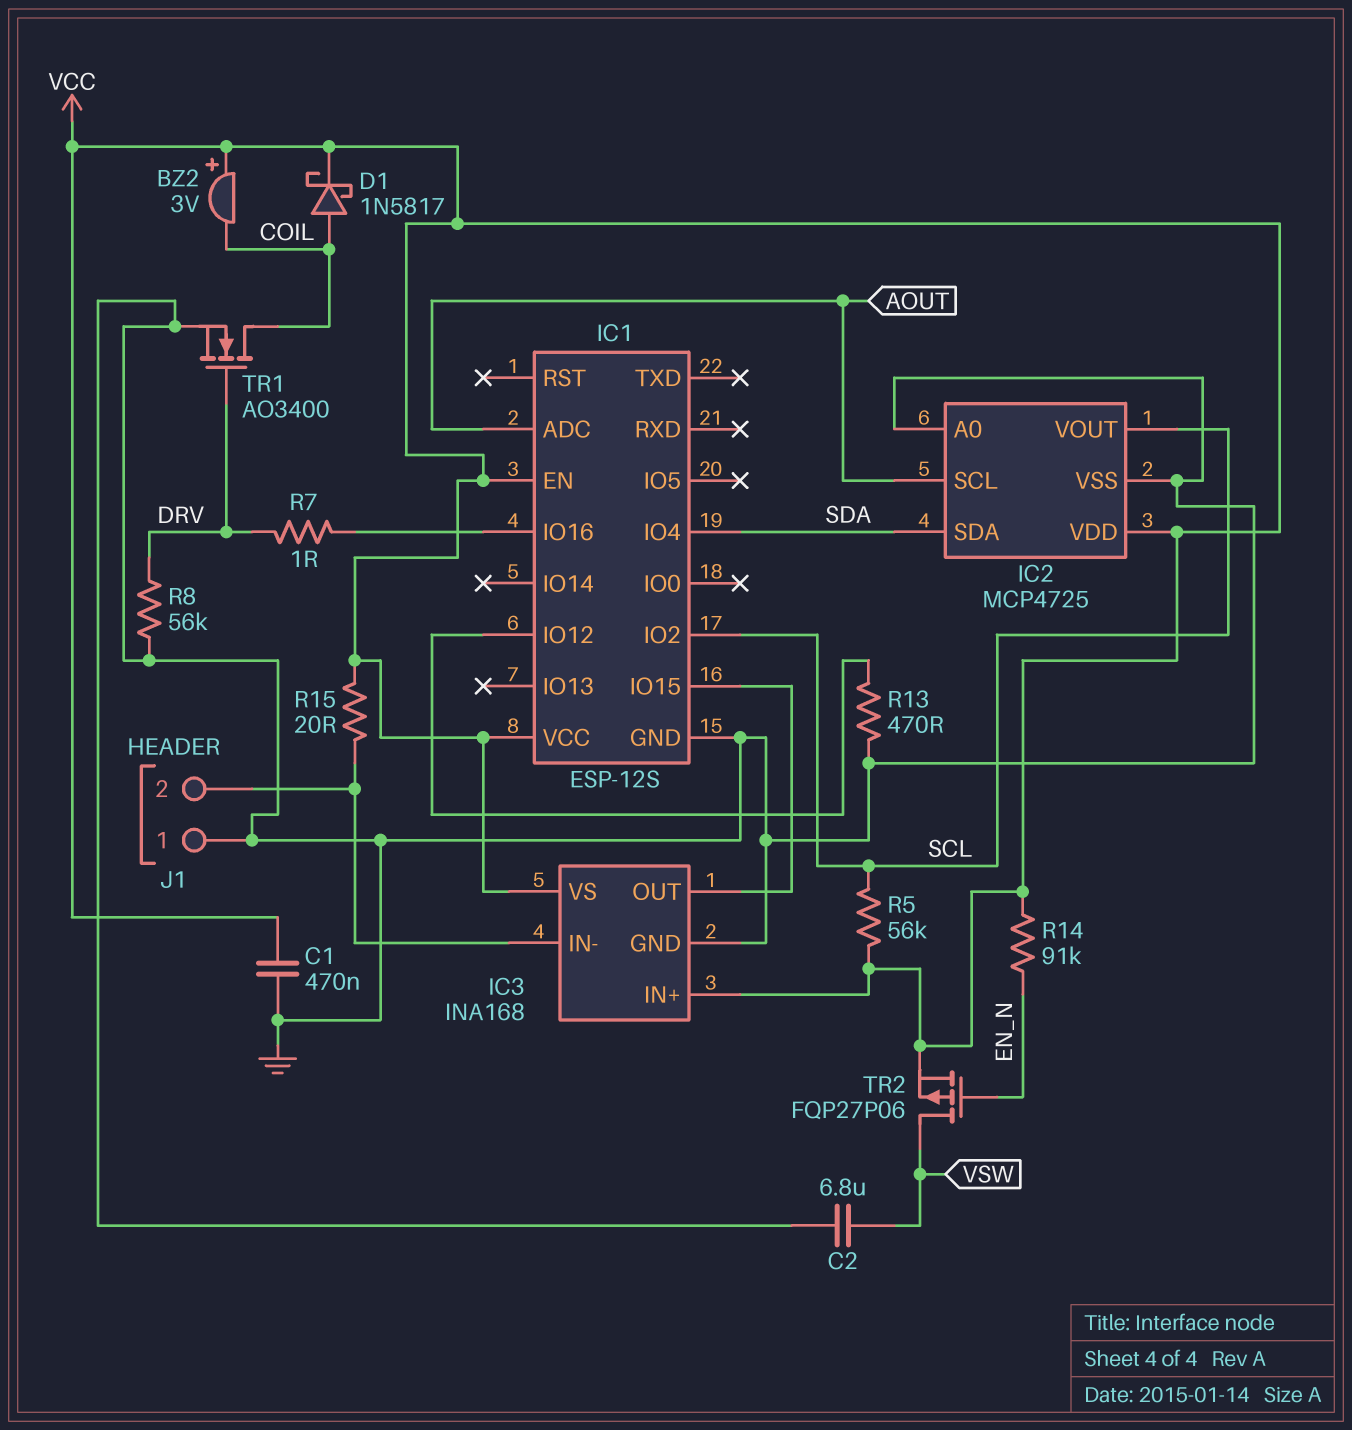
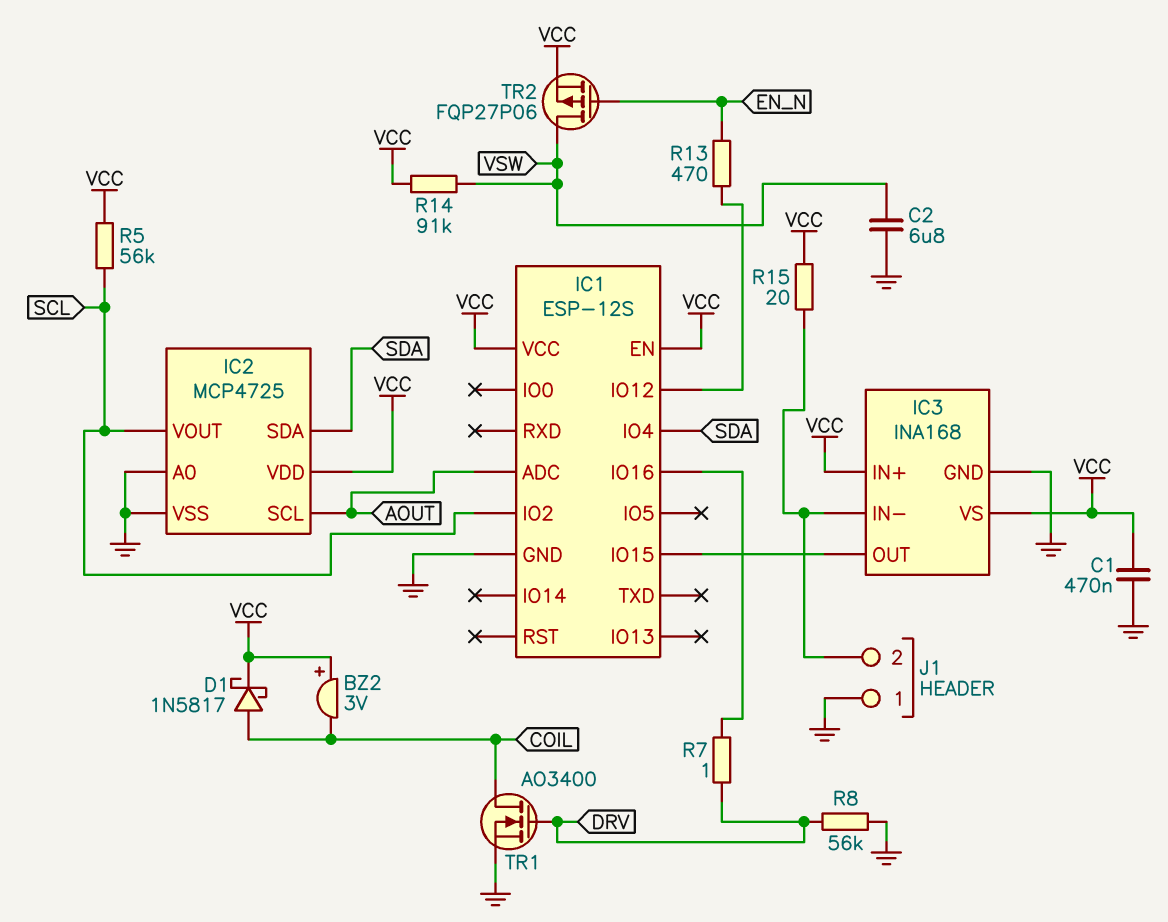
R13: 470 (GND, IC1/IO12) -> 470 (EN_N, IC1/IO12)
R14: 91k (EN_N, VCC) -> 91k (VCC, VSW)

